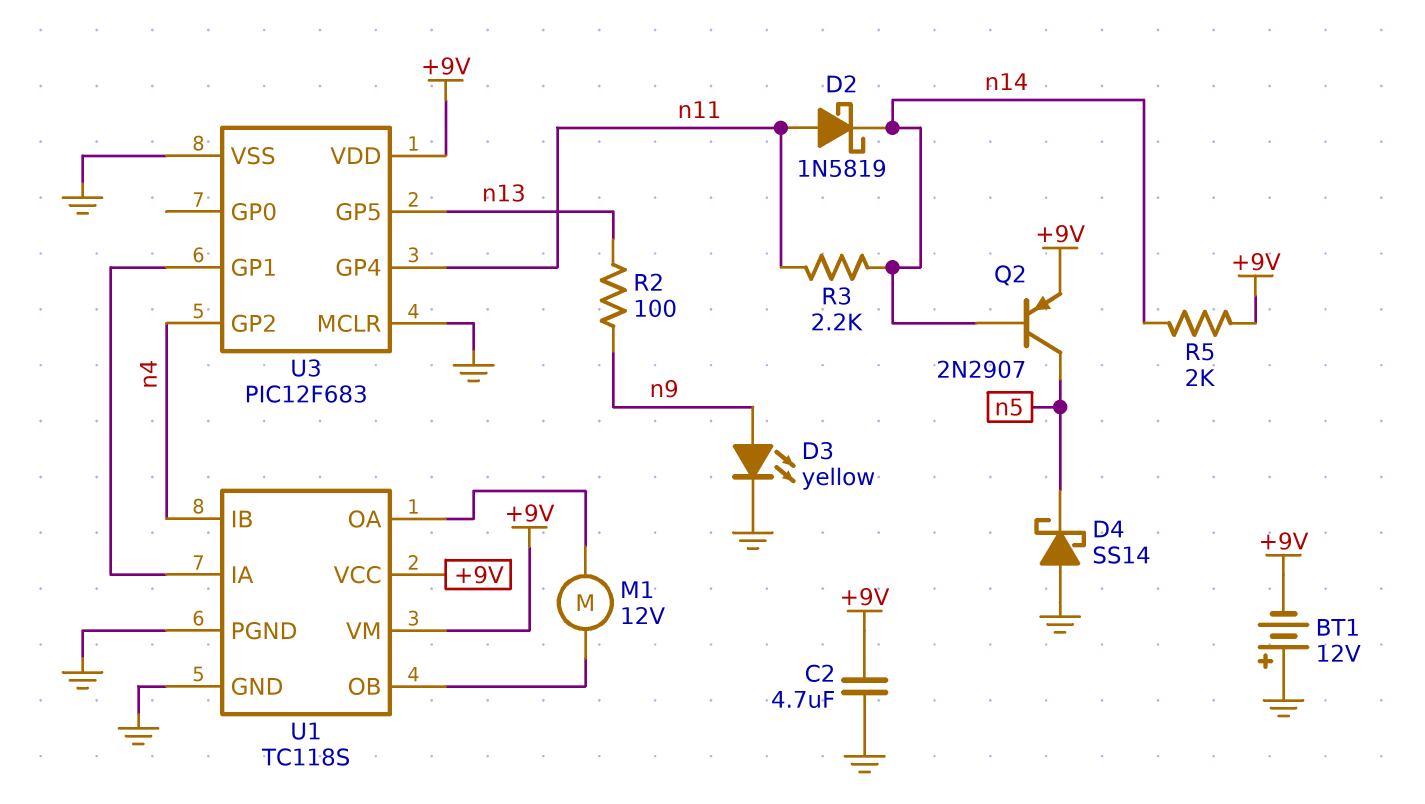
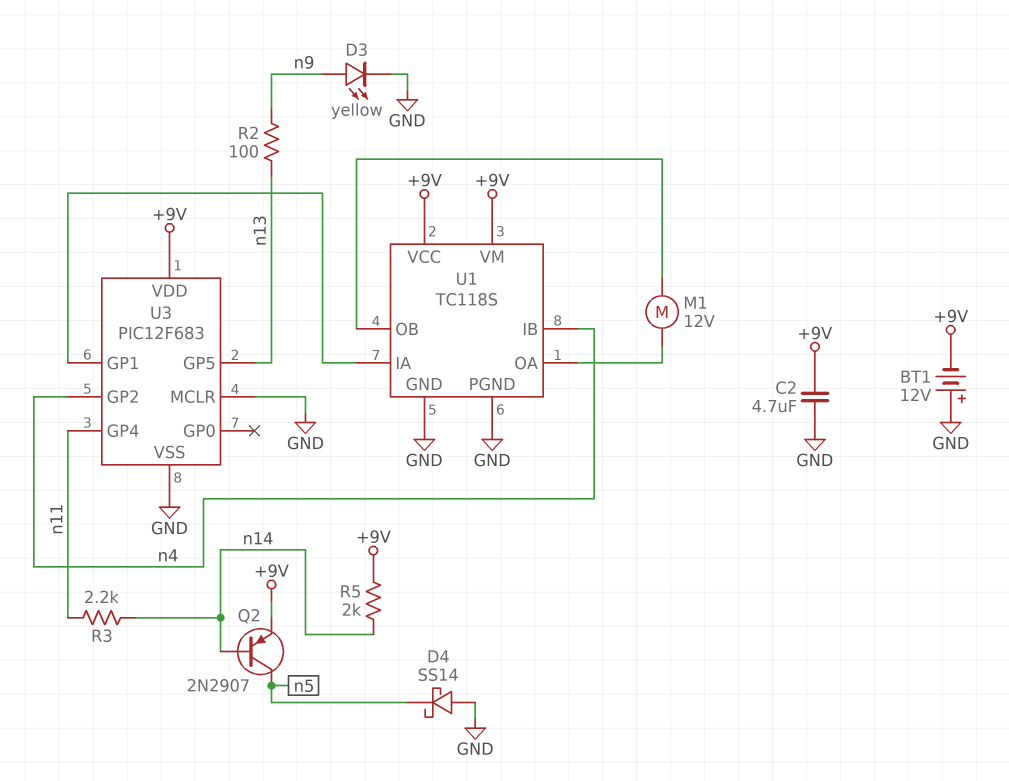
D2: schottky 1N5819 (A n11, K n14) -> none

